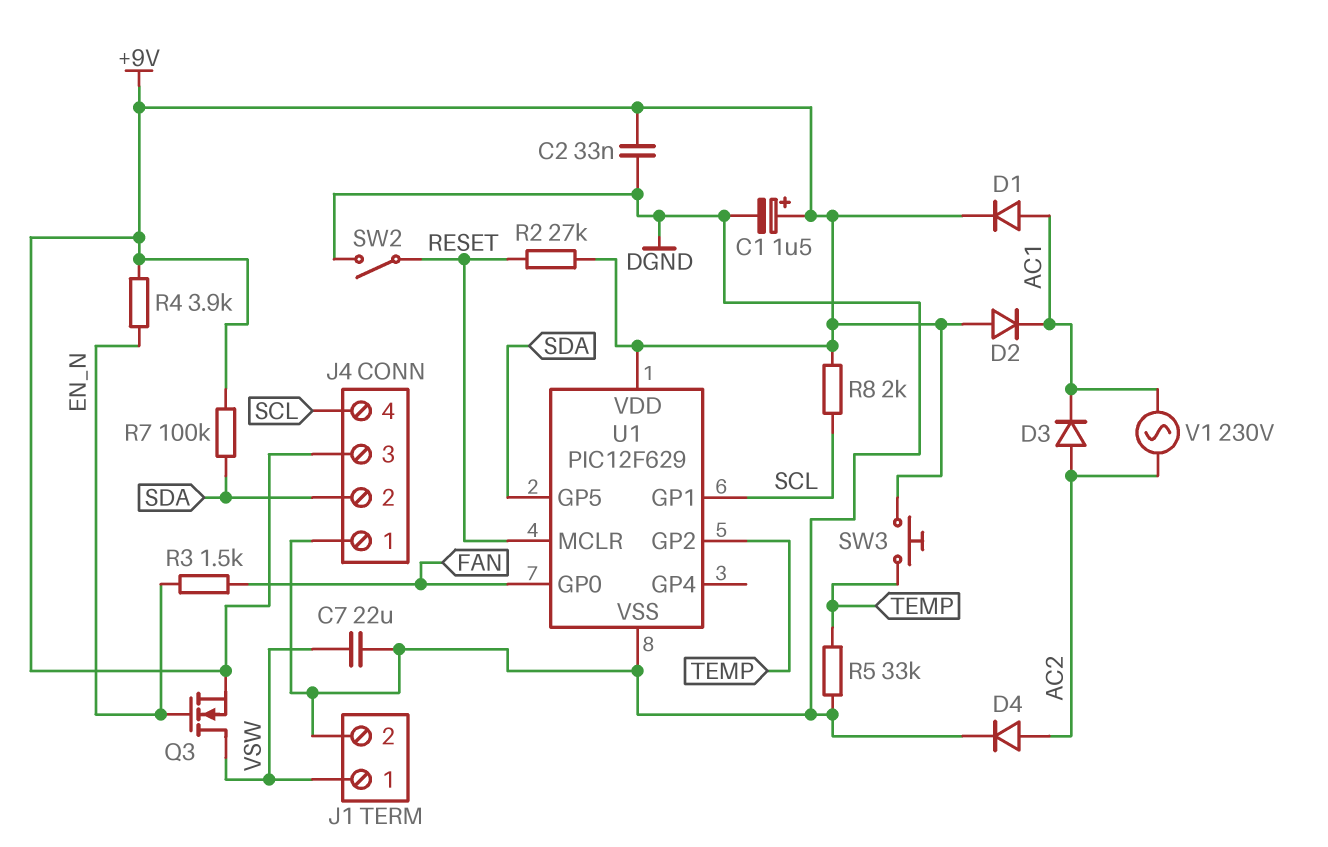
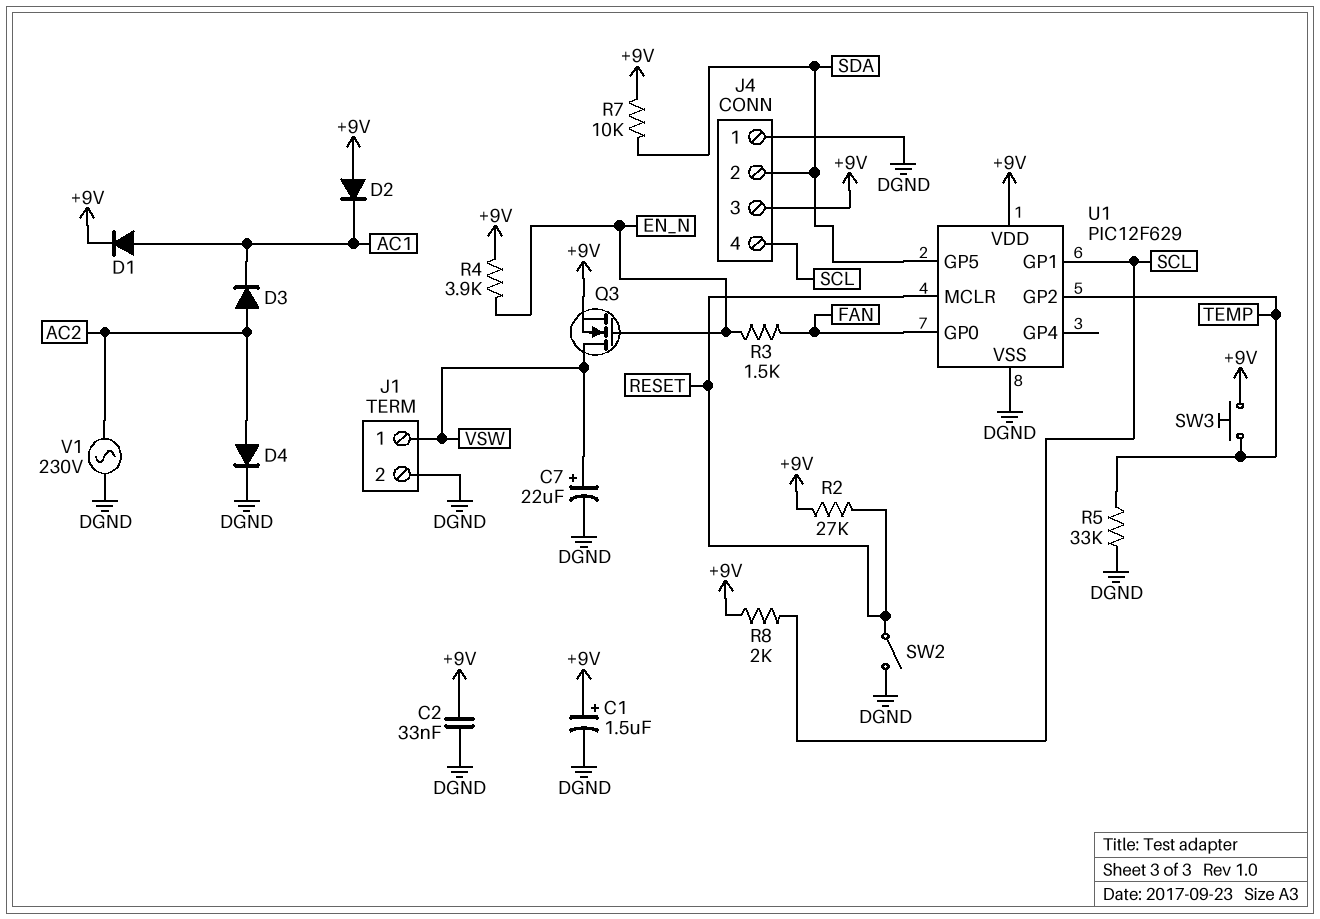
C7: 22uF (DGND, VSW) -> 22uF (plus VSW, minus DGND)
R7: 100k (+9V, SDA) -> 10k (+9V, SDA)
V1: AC 230V (AC1, AC2) -> AC 230V (AC2, DGND)

